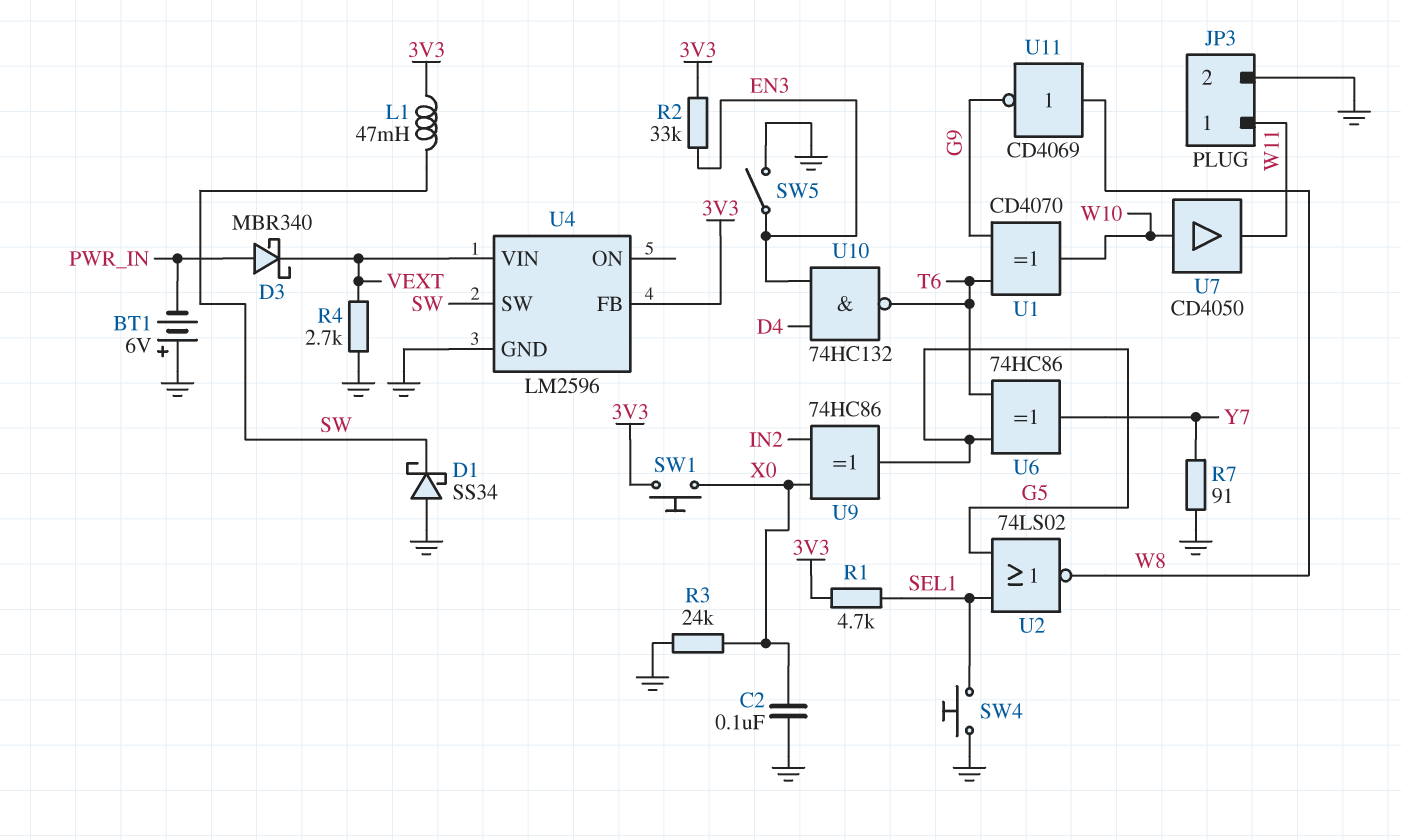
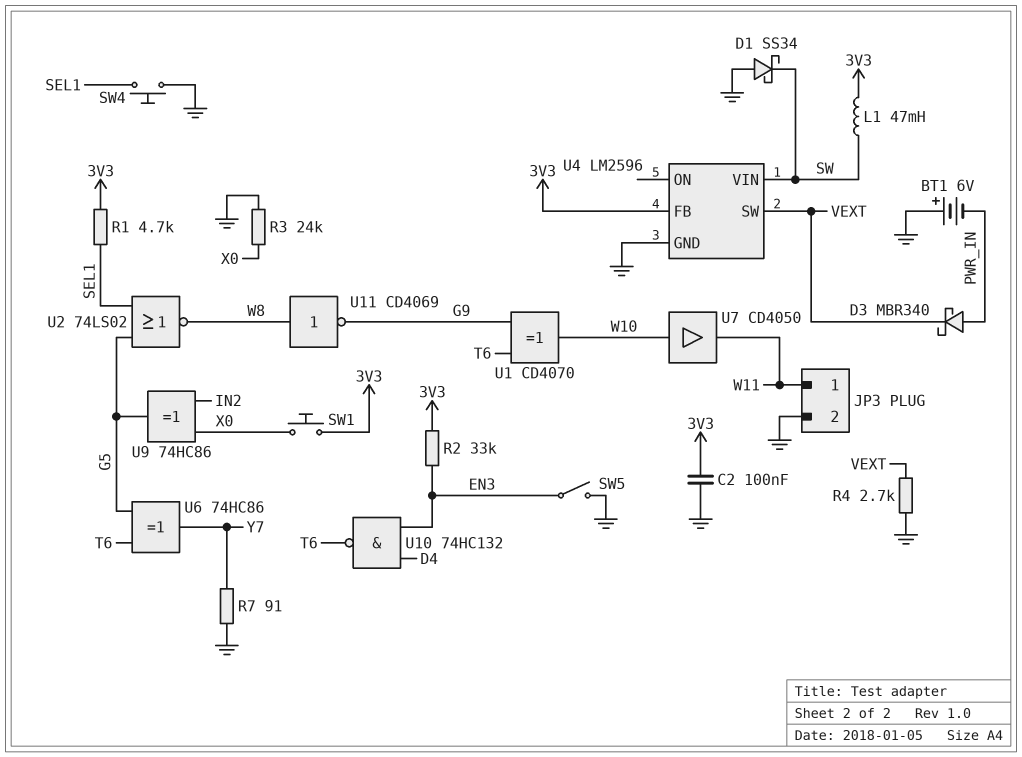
C2: 100nF (GND, X0) -> 100nF (3V3, GND)
U4 pin SW: SW -> VEXT
U4 pin VIN: VEXT -> SW

